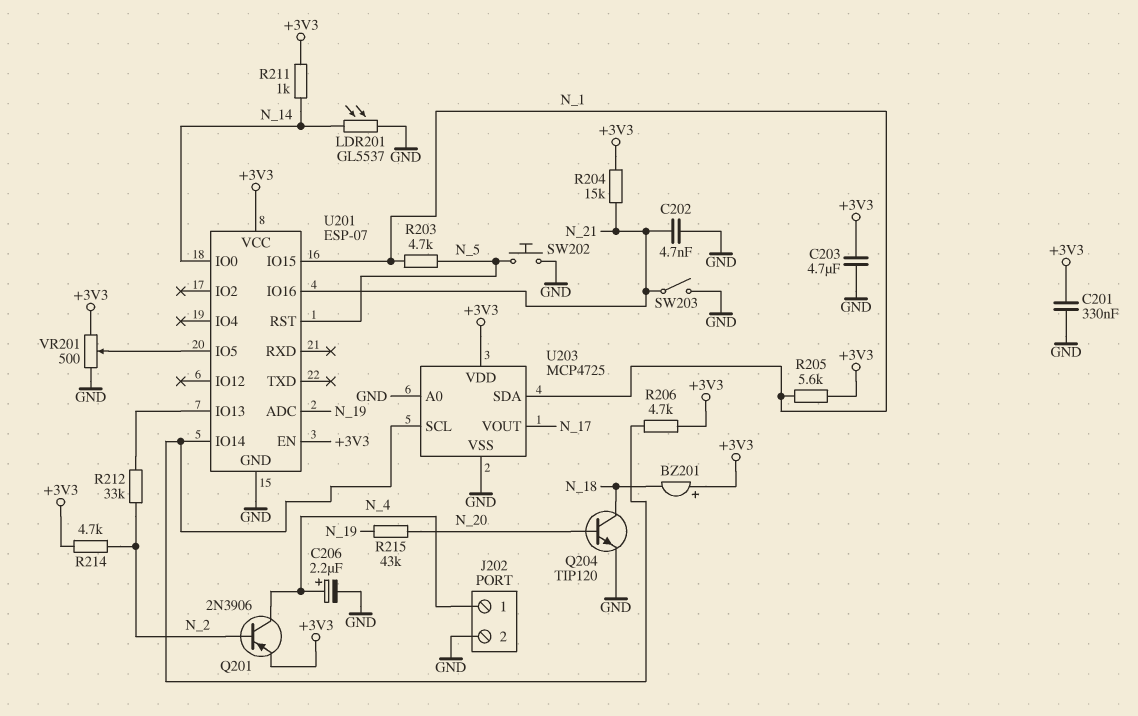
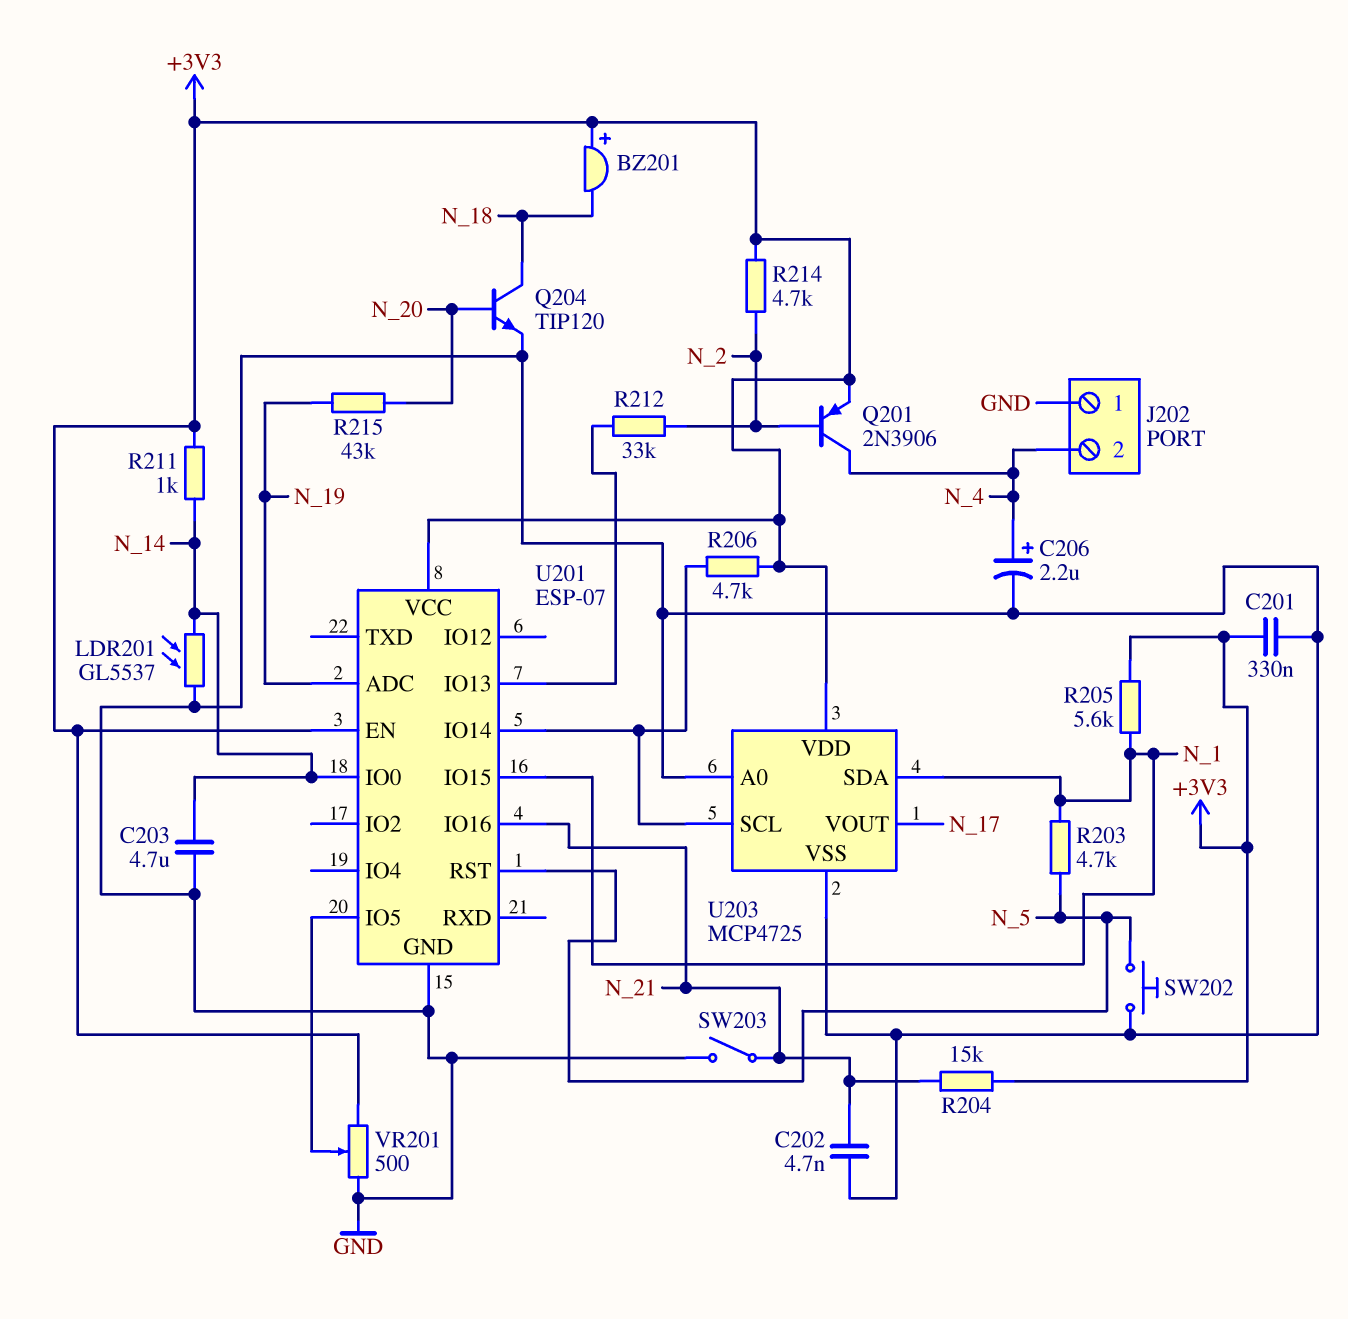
C203: 4.7uF (+3V3, GND) -> 4.7uF (GND, N_14)
J202 pin 1: N_4 -> GND
J202 pin 2: GND -> N_4

